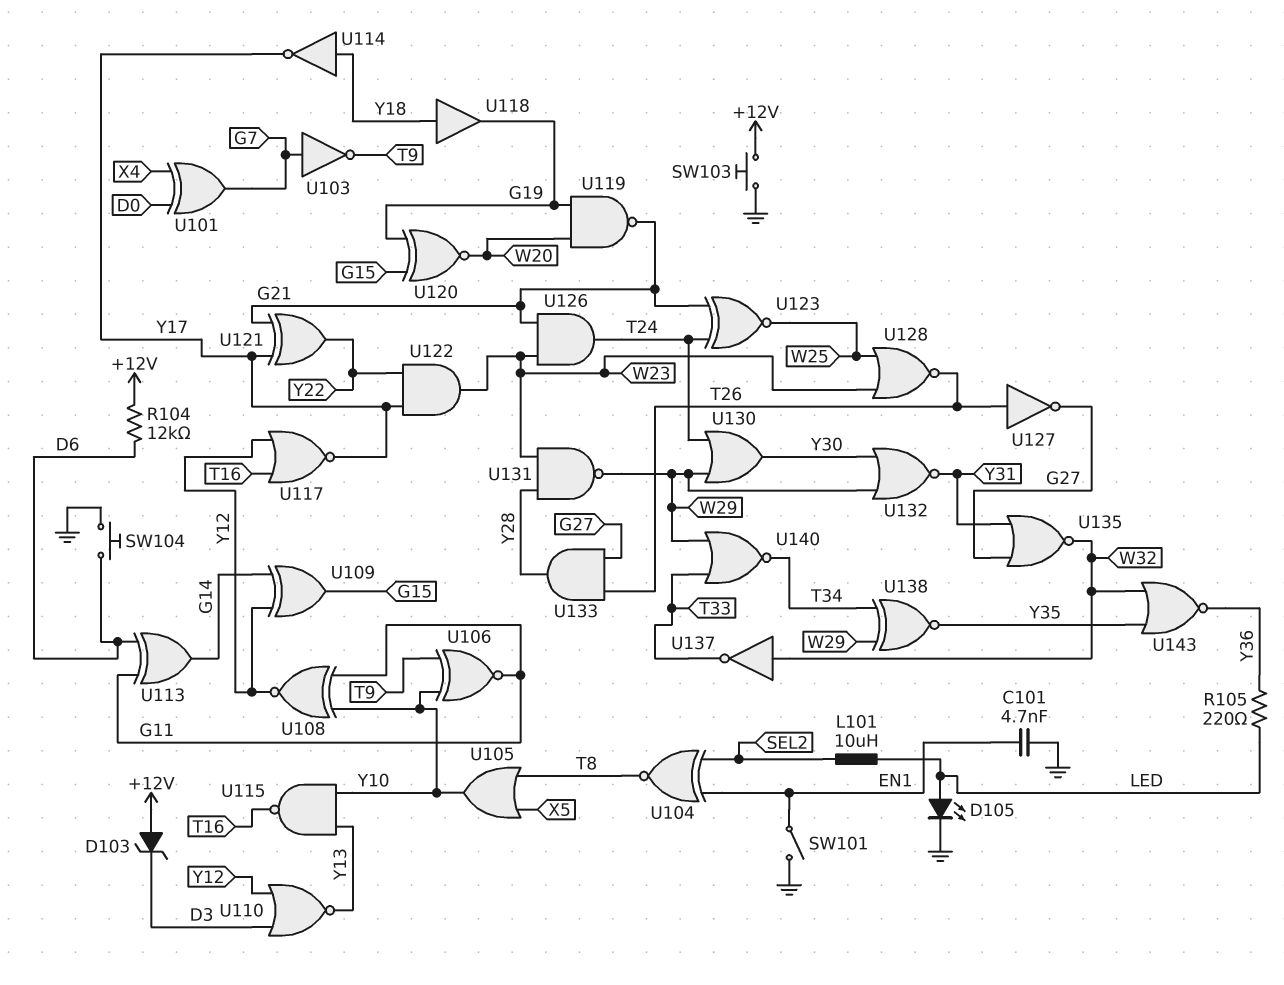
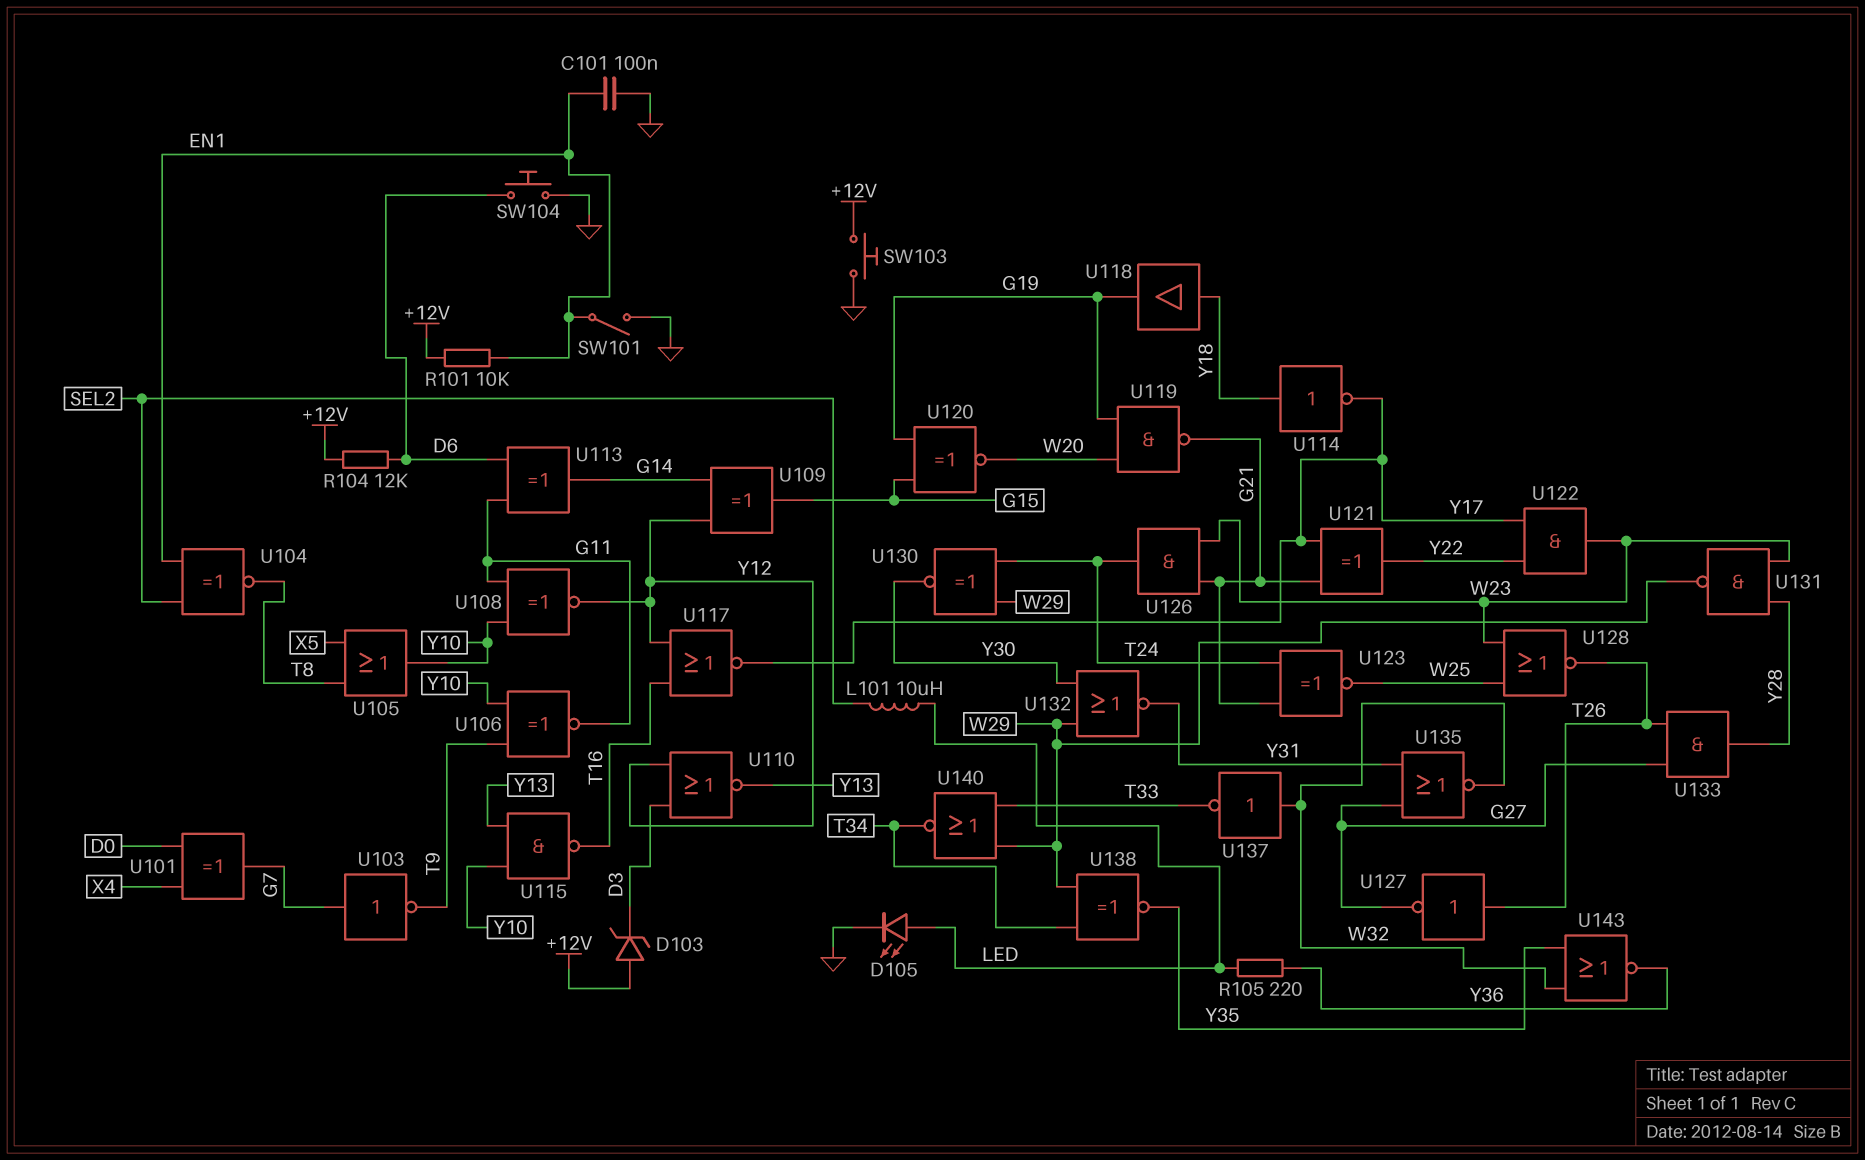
C101: 4.7nF (EN1, GND) -> 100nF (EN1, GND)
R101: none -> 10k (+12V, EN1)
U130: OR (in T24, in W29, out Y30) -> XNOR (in T24, in W29, out Y30)

